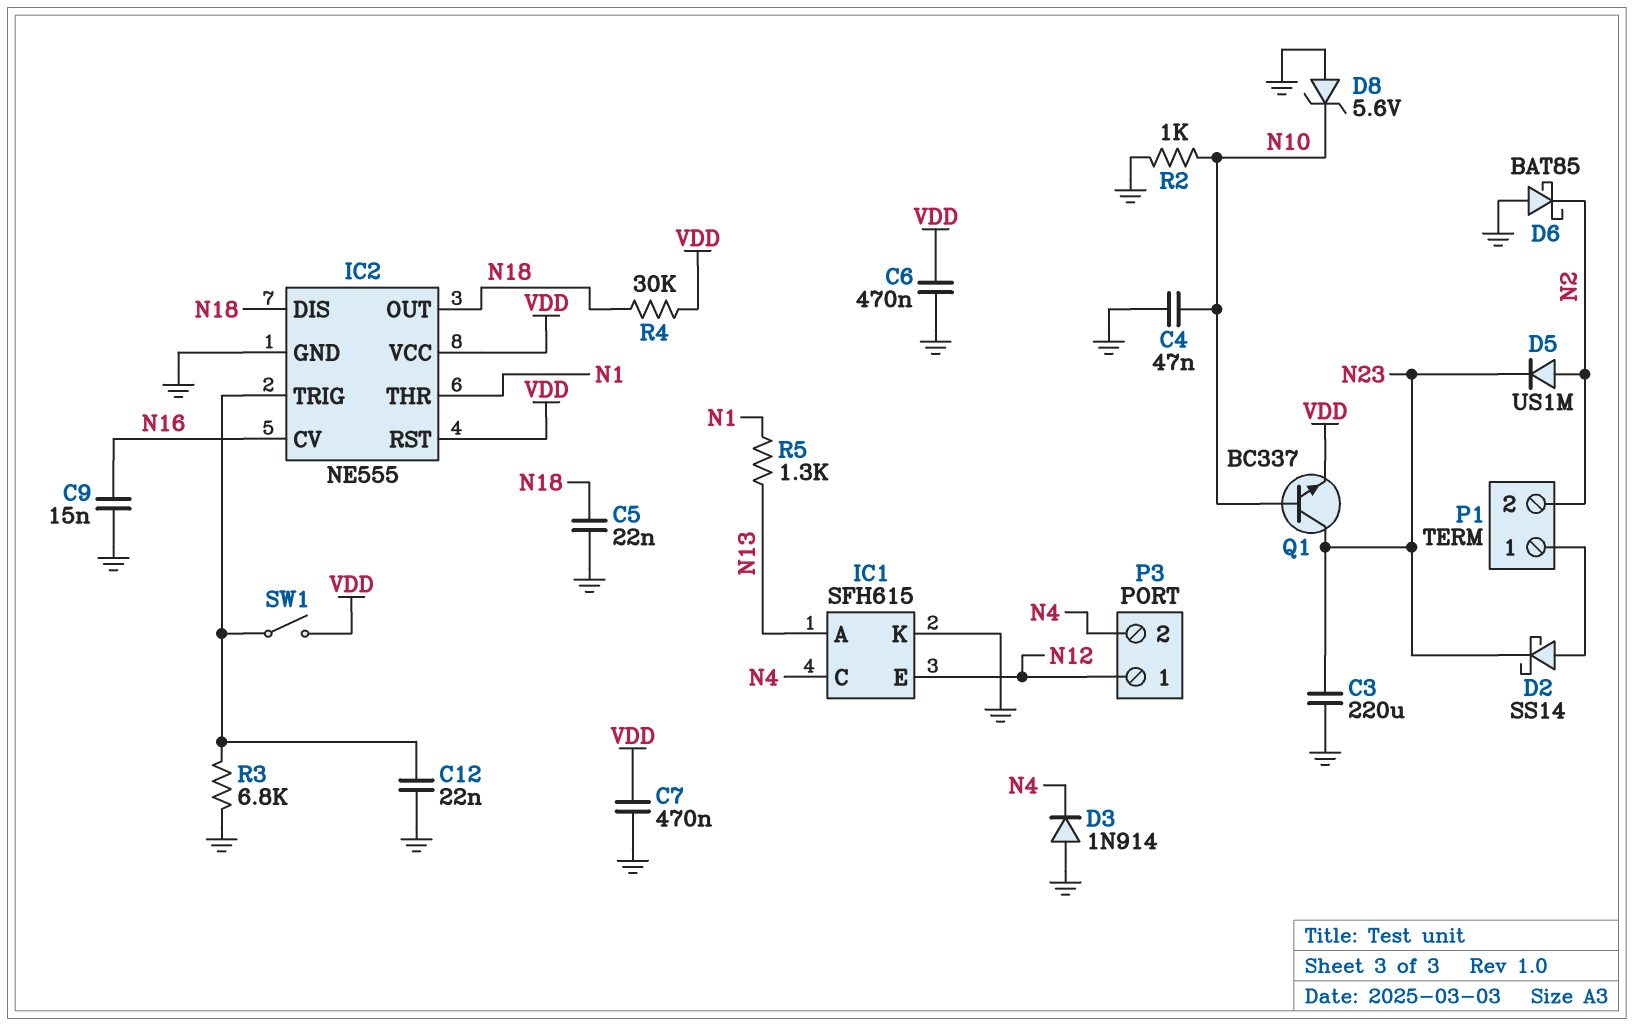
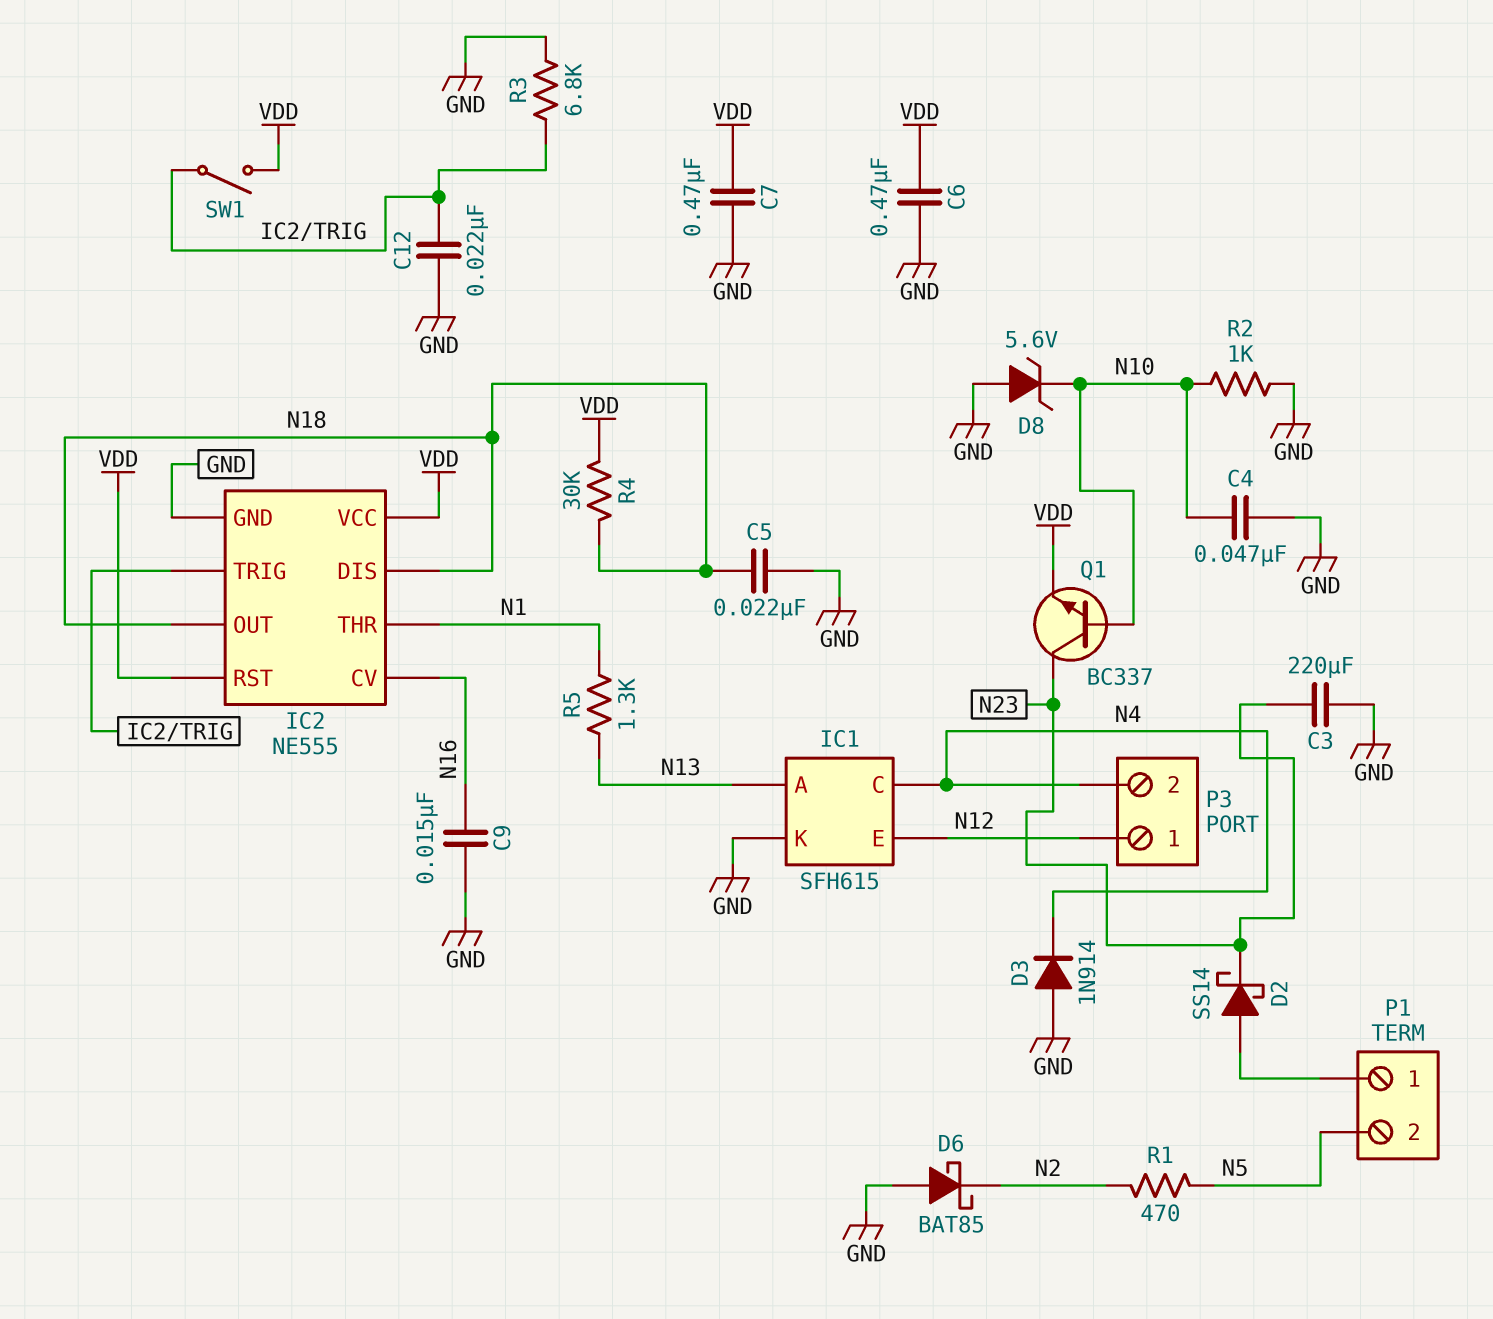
D5: diode US1M (A N2, K N23) -> none
P1 pin 2: N2 -> N5
R1: none -> 470 (N2, N5)

